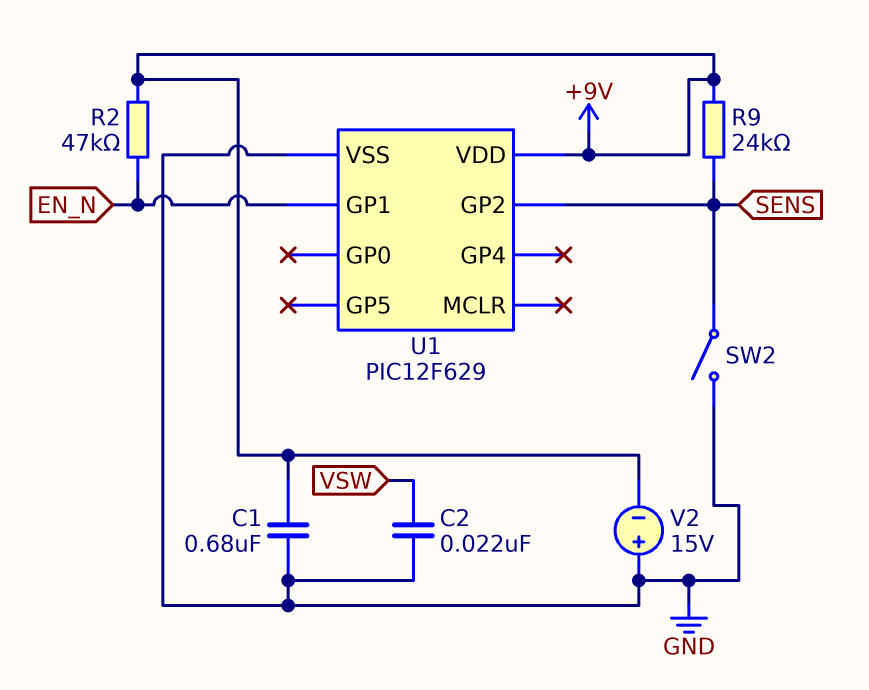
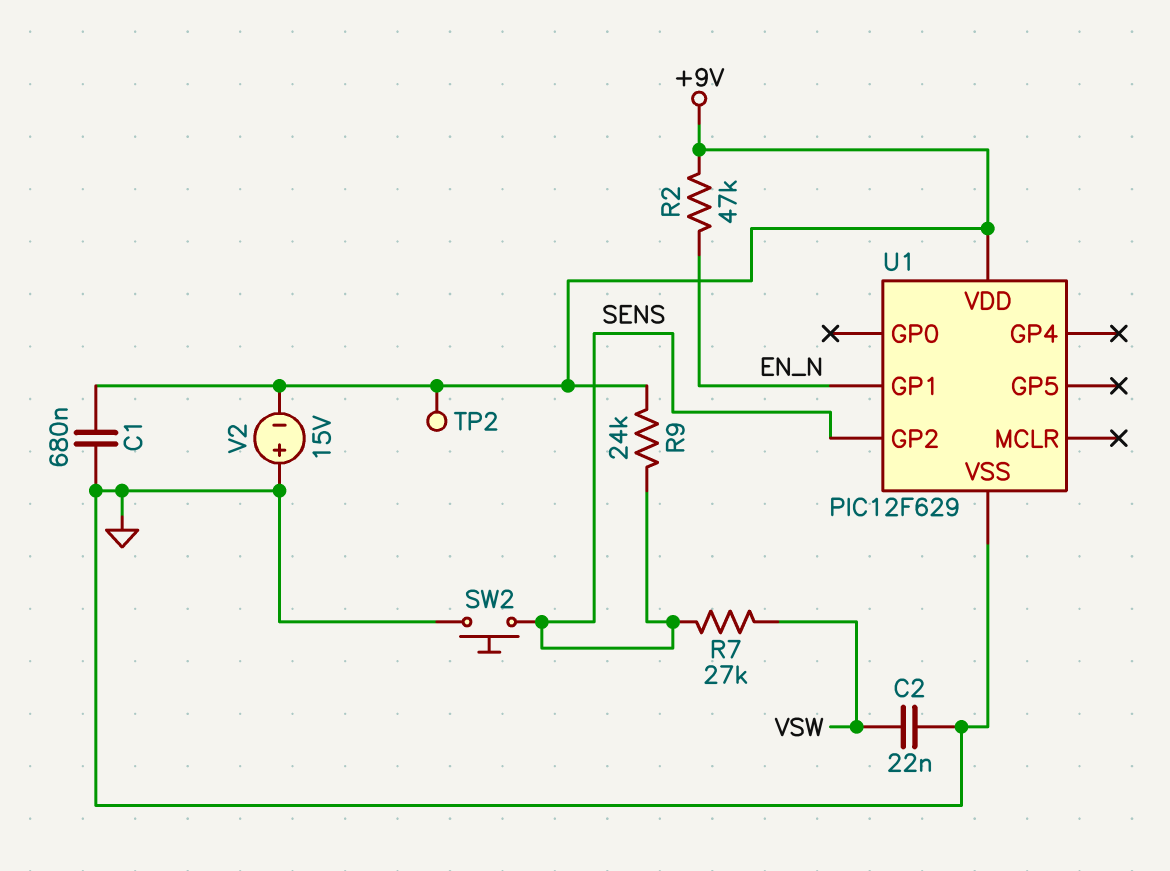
R7: none -> 27k (SENS, VSW)
SW2: switch (GND, SENS) -> button (GND, SENS)
TP2: none -> test point (+9V)

